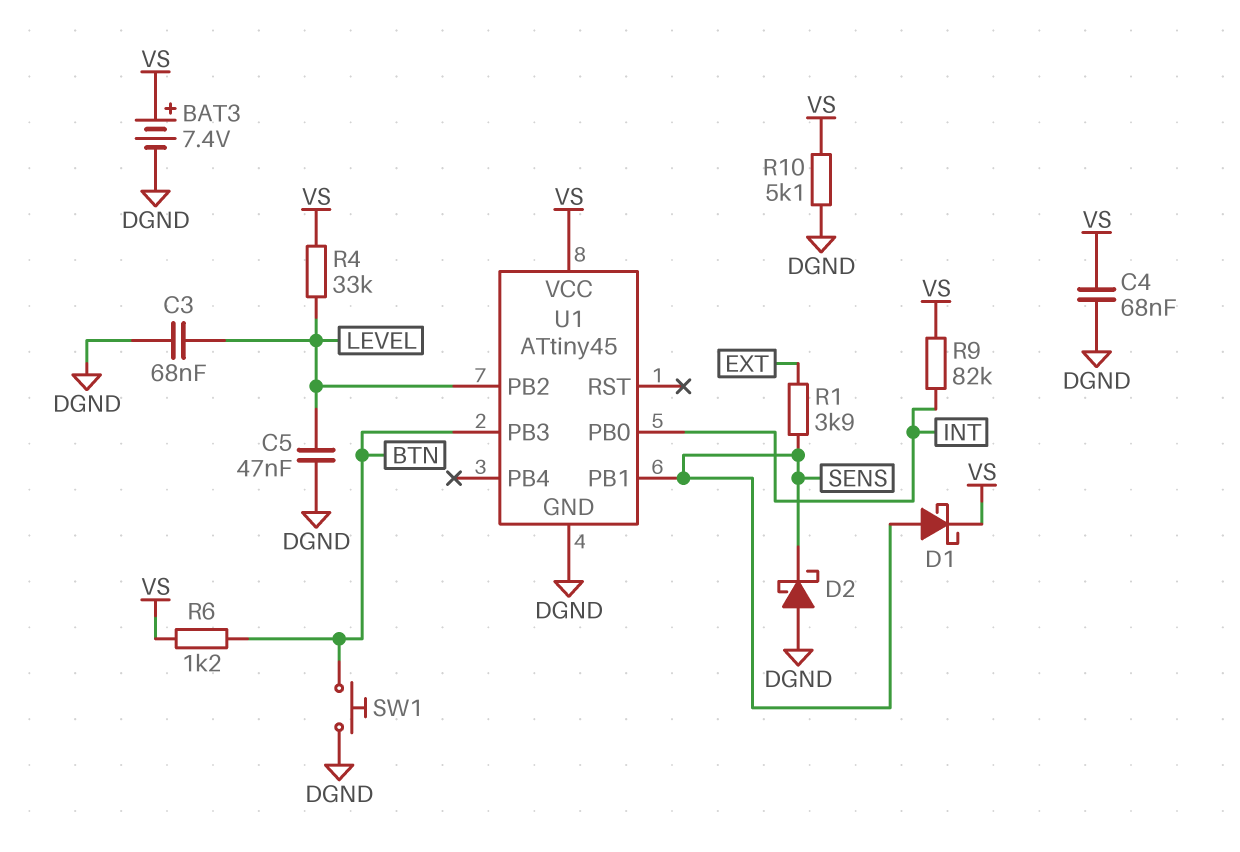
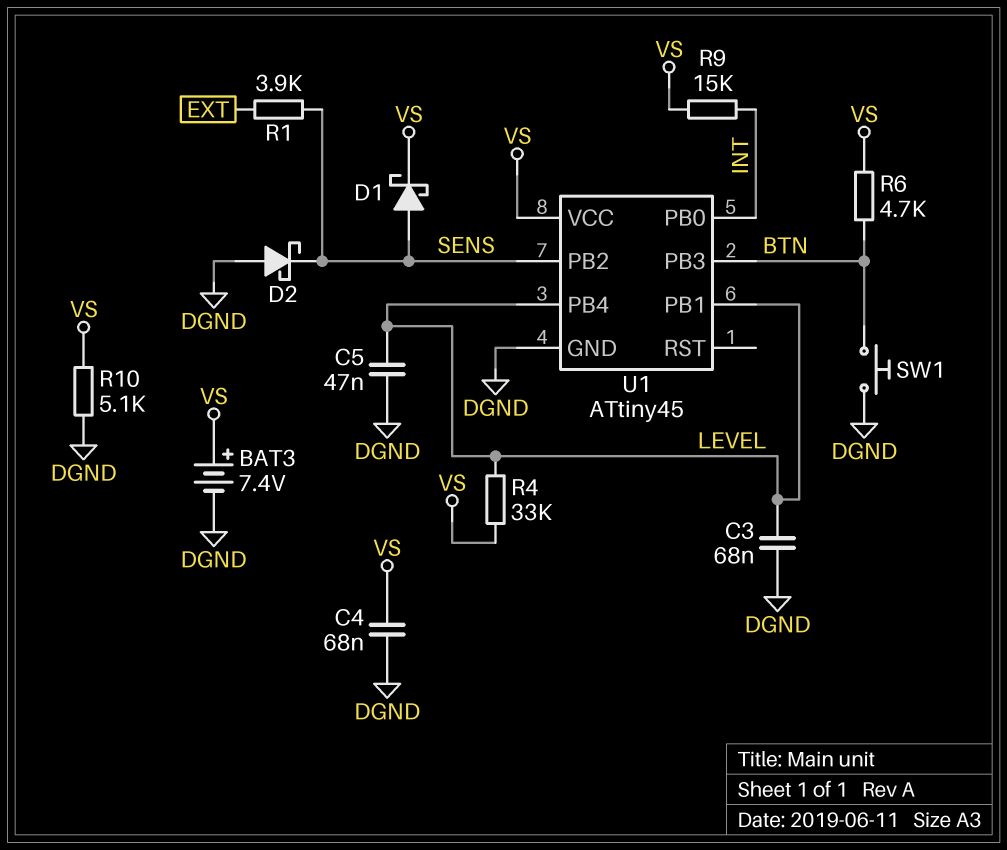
R6: 1.2k (BTN, VS) -> 4.7k (BTN, VS)
R9: 82k (INT, VS) -> 15k (INT, VS)
U1 pin PB1: SENS -> LEVEL
U1 pin PB2: LEVEL -> SENS
U1 pin PB4: none -> LEVEL

